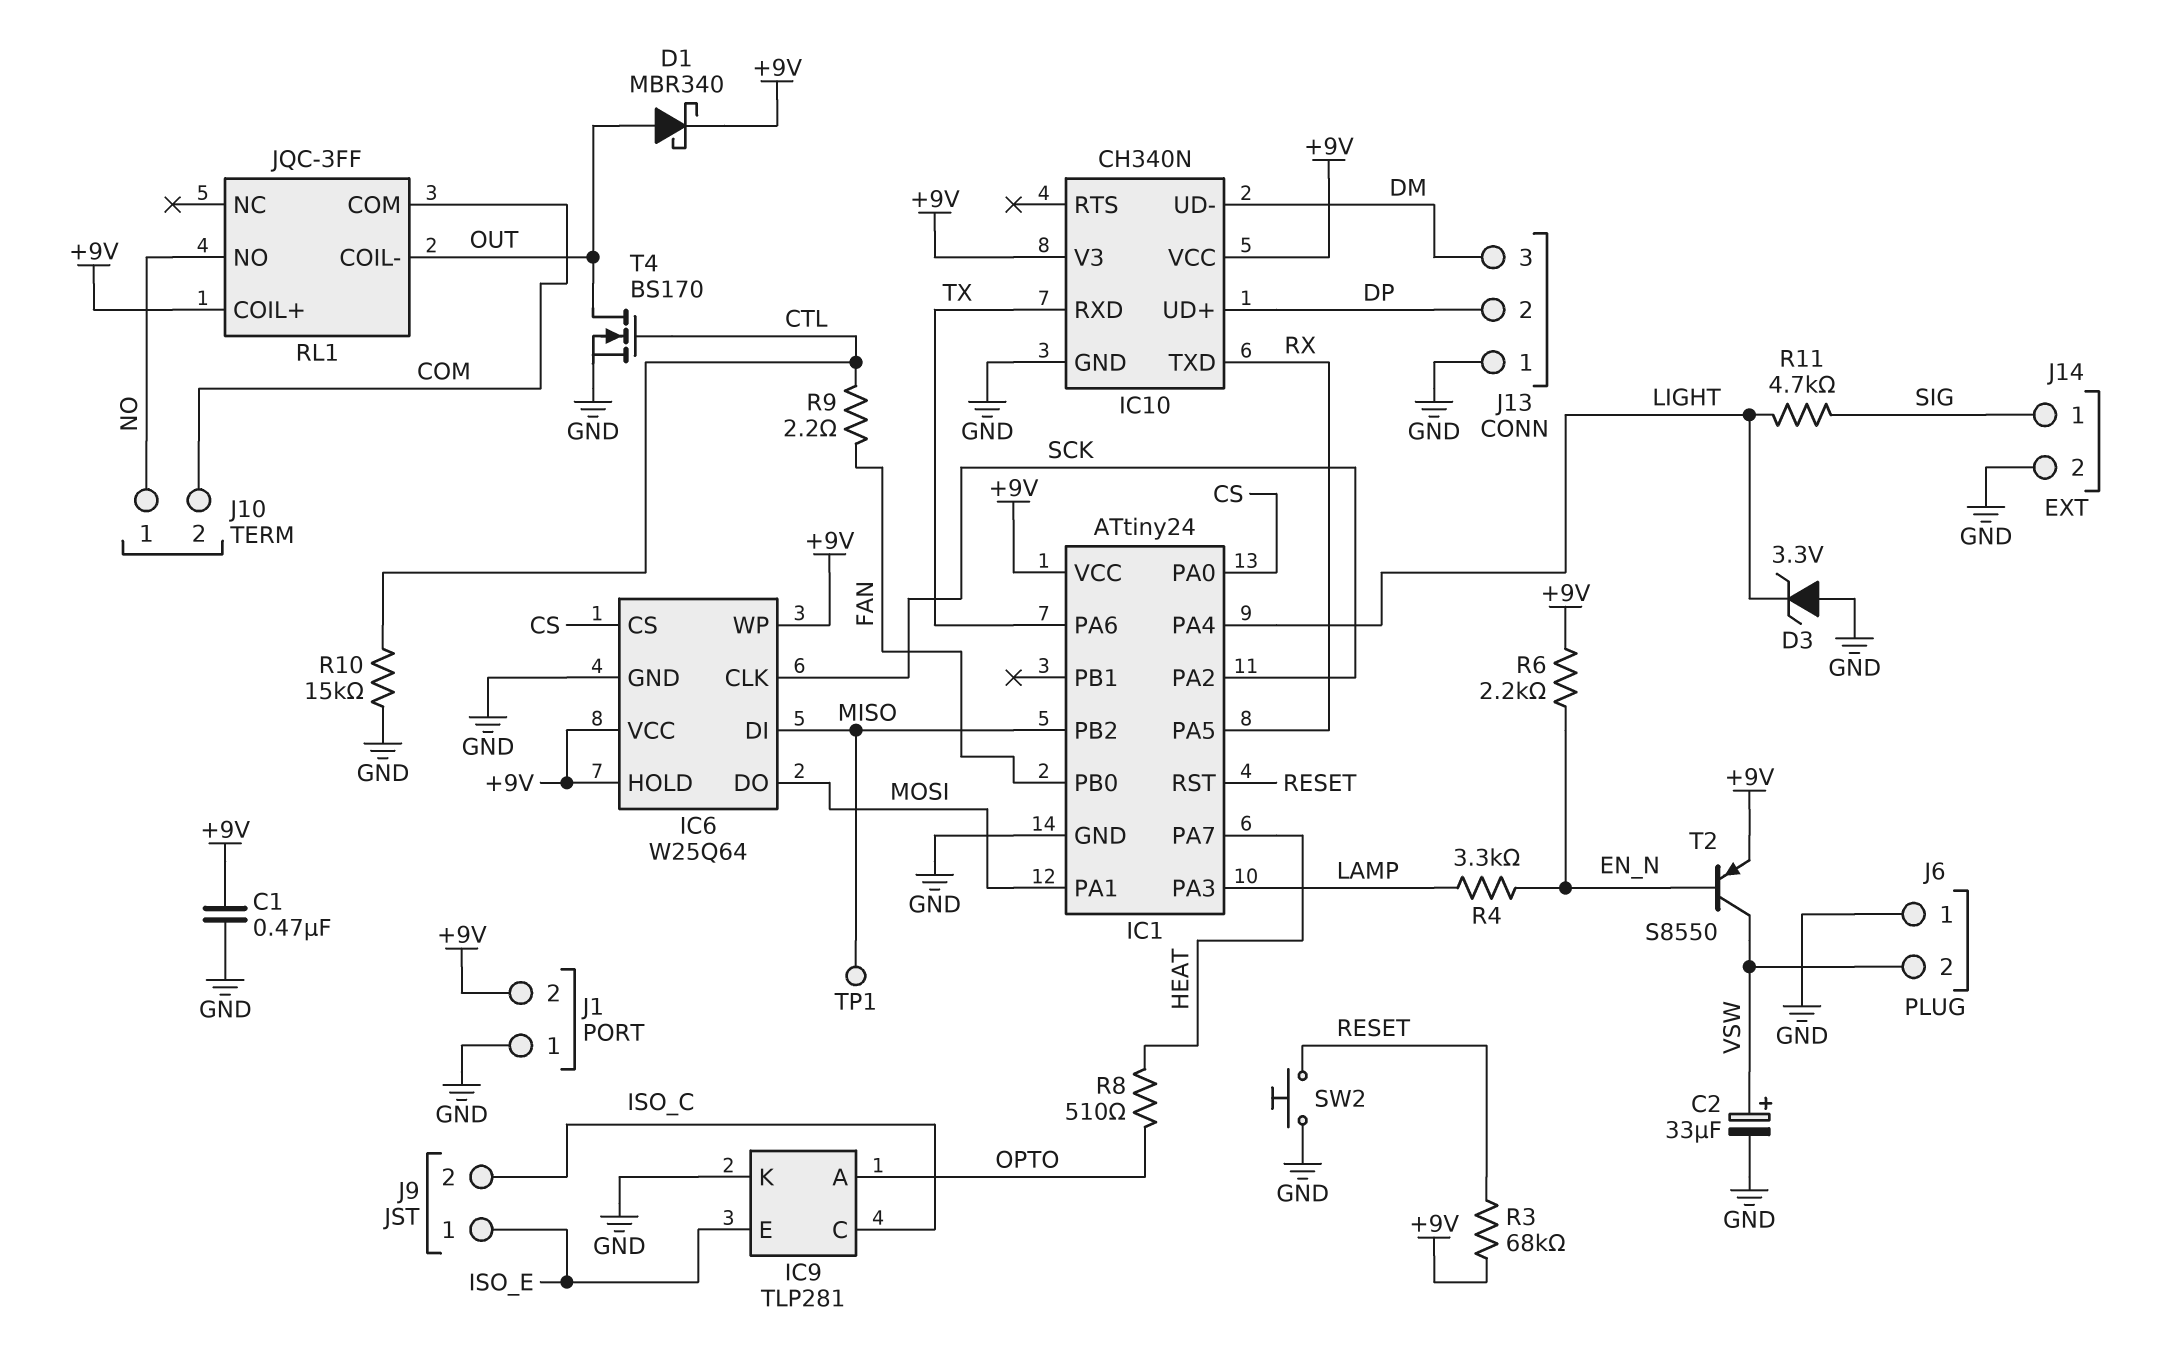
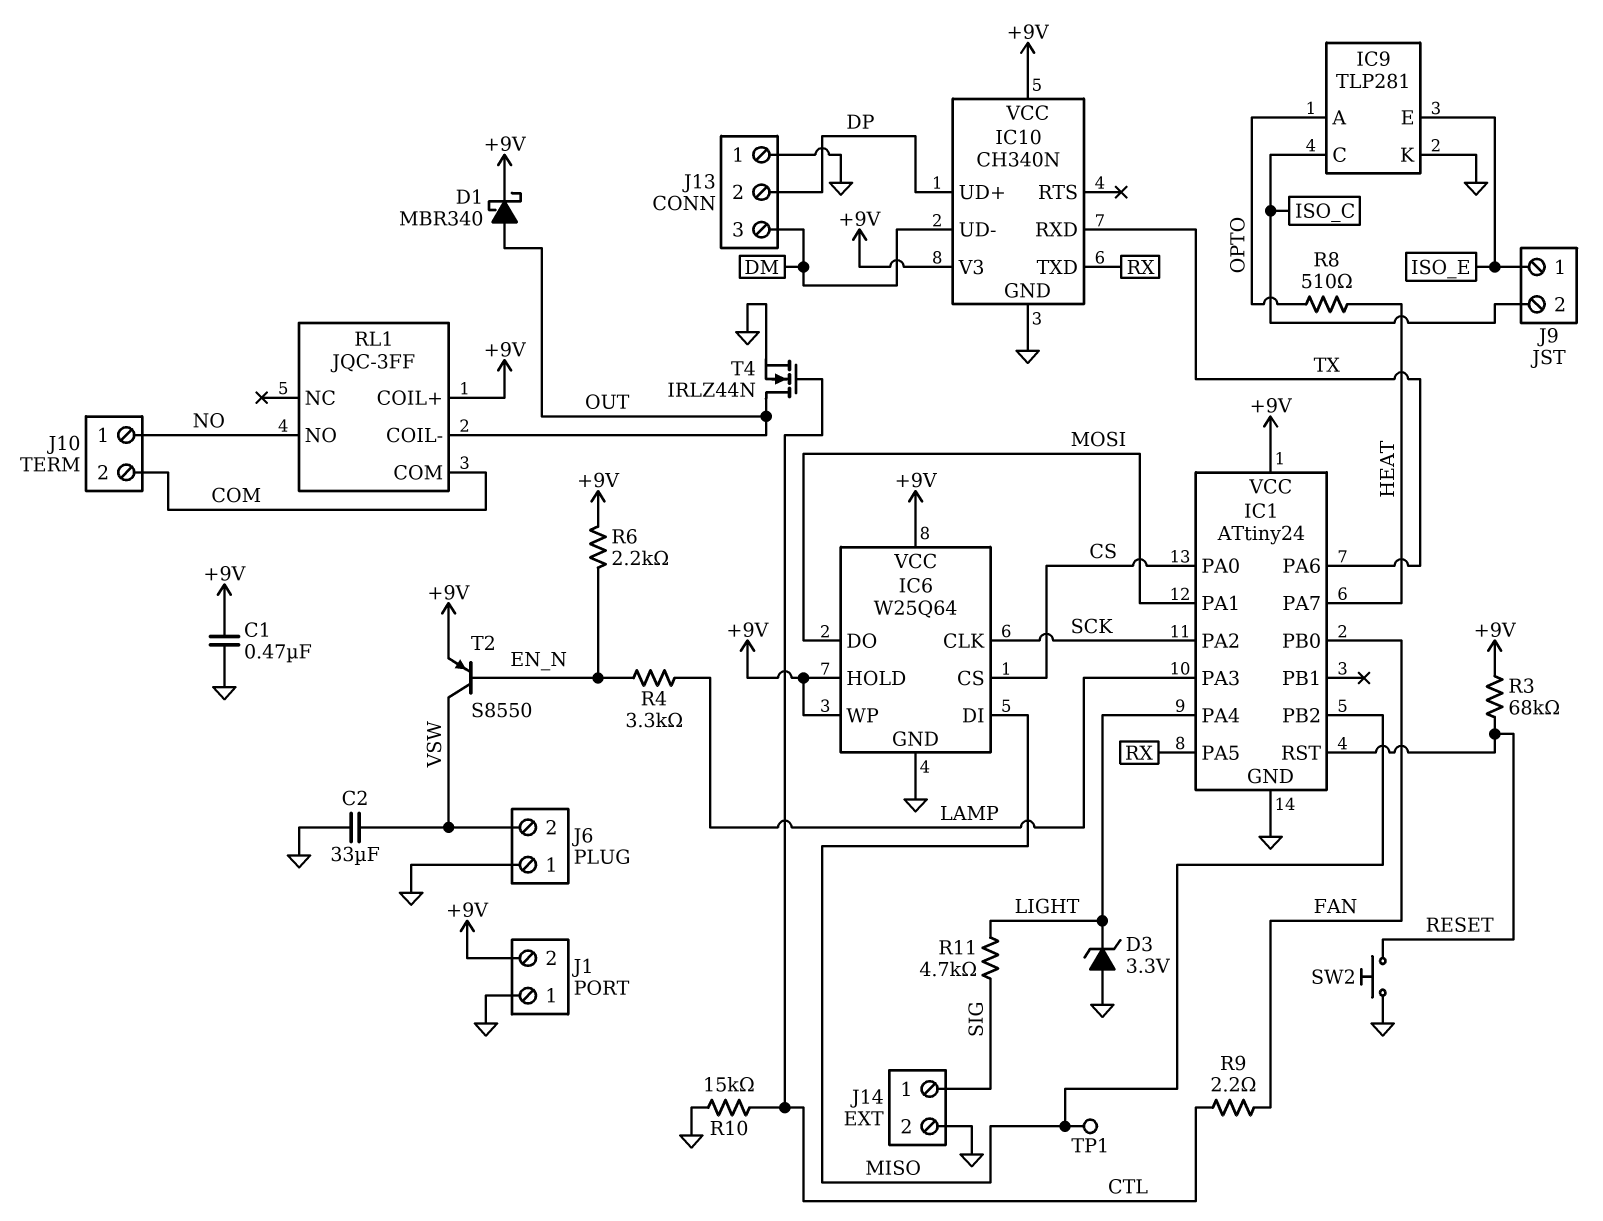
C2: 33uF (plus VSW, minus GND) -> 33uF (GND, VSW)
T4: NMOS BS170 (G CTL, D OUT, S GND) -> NMOS IRLZ44N (G CTL, D OUT, S GND)

